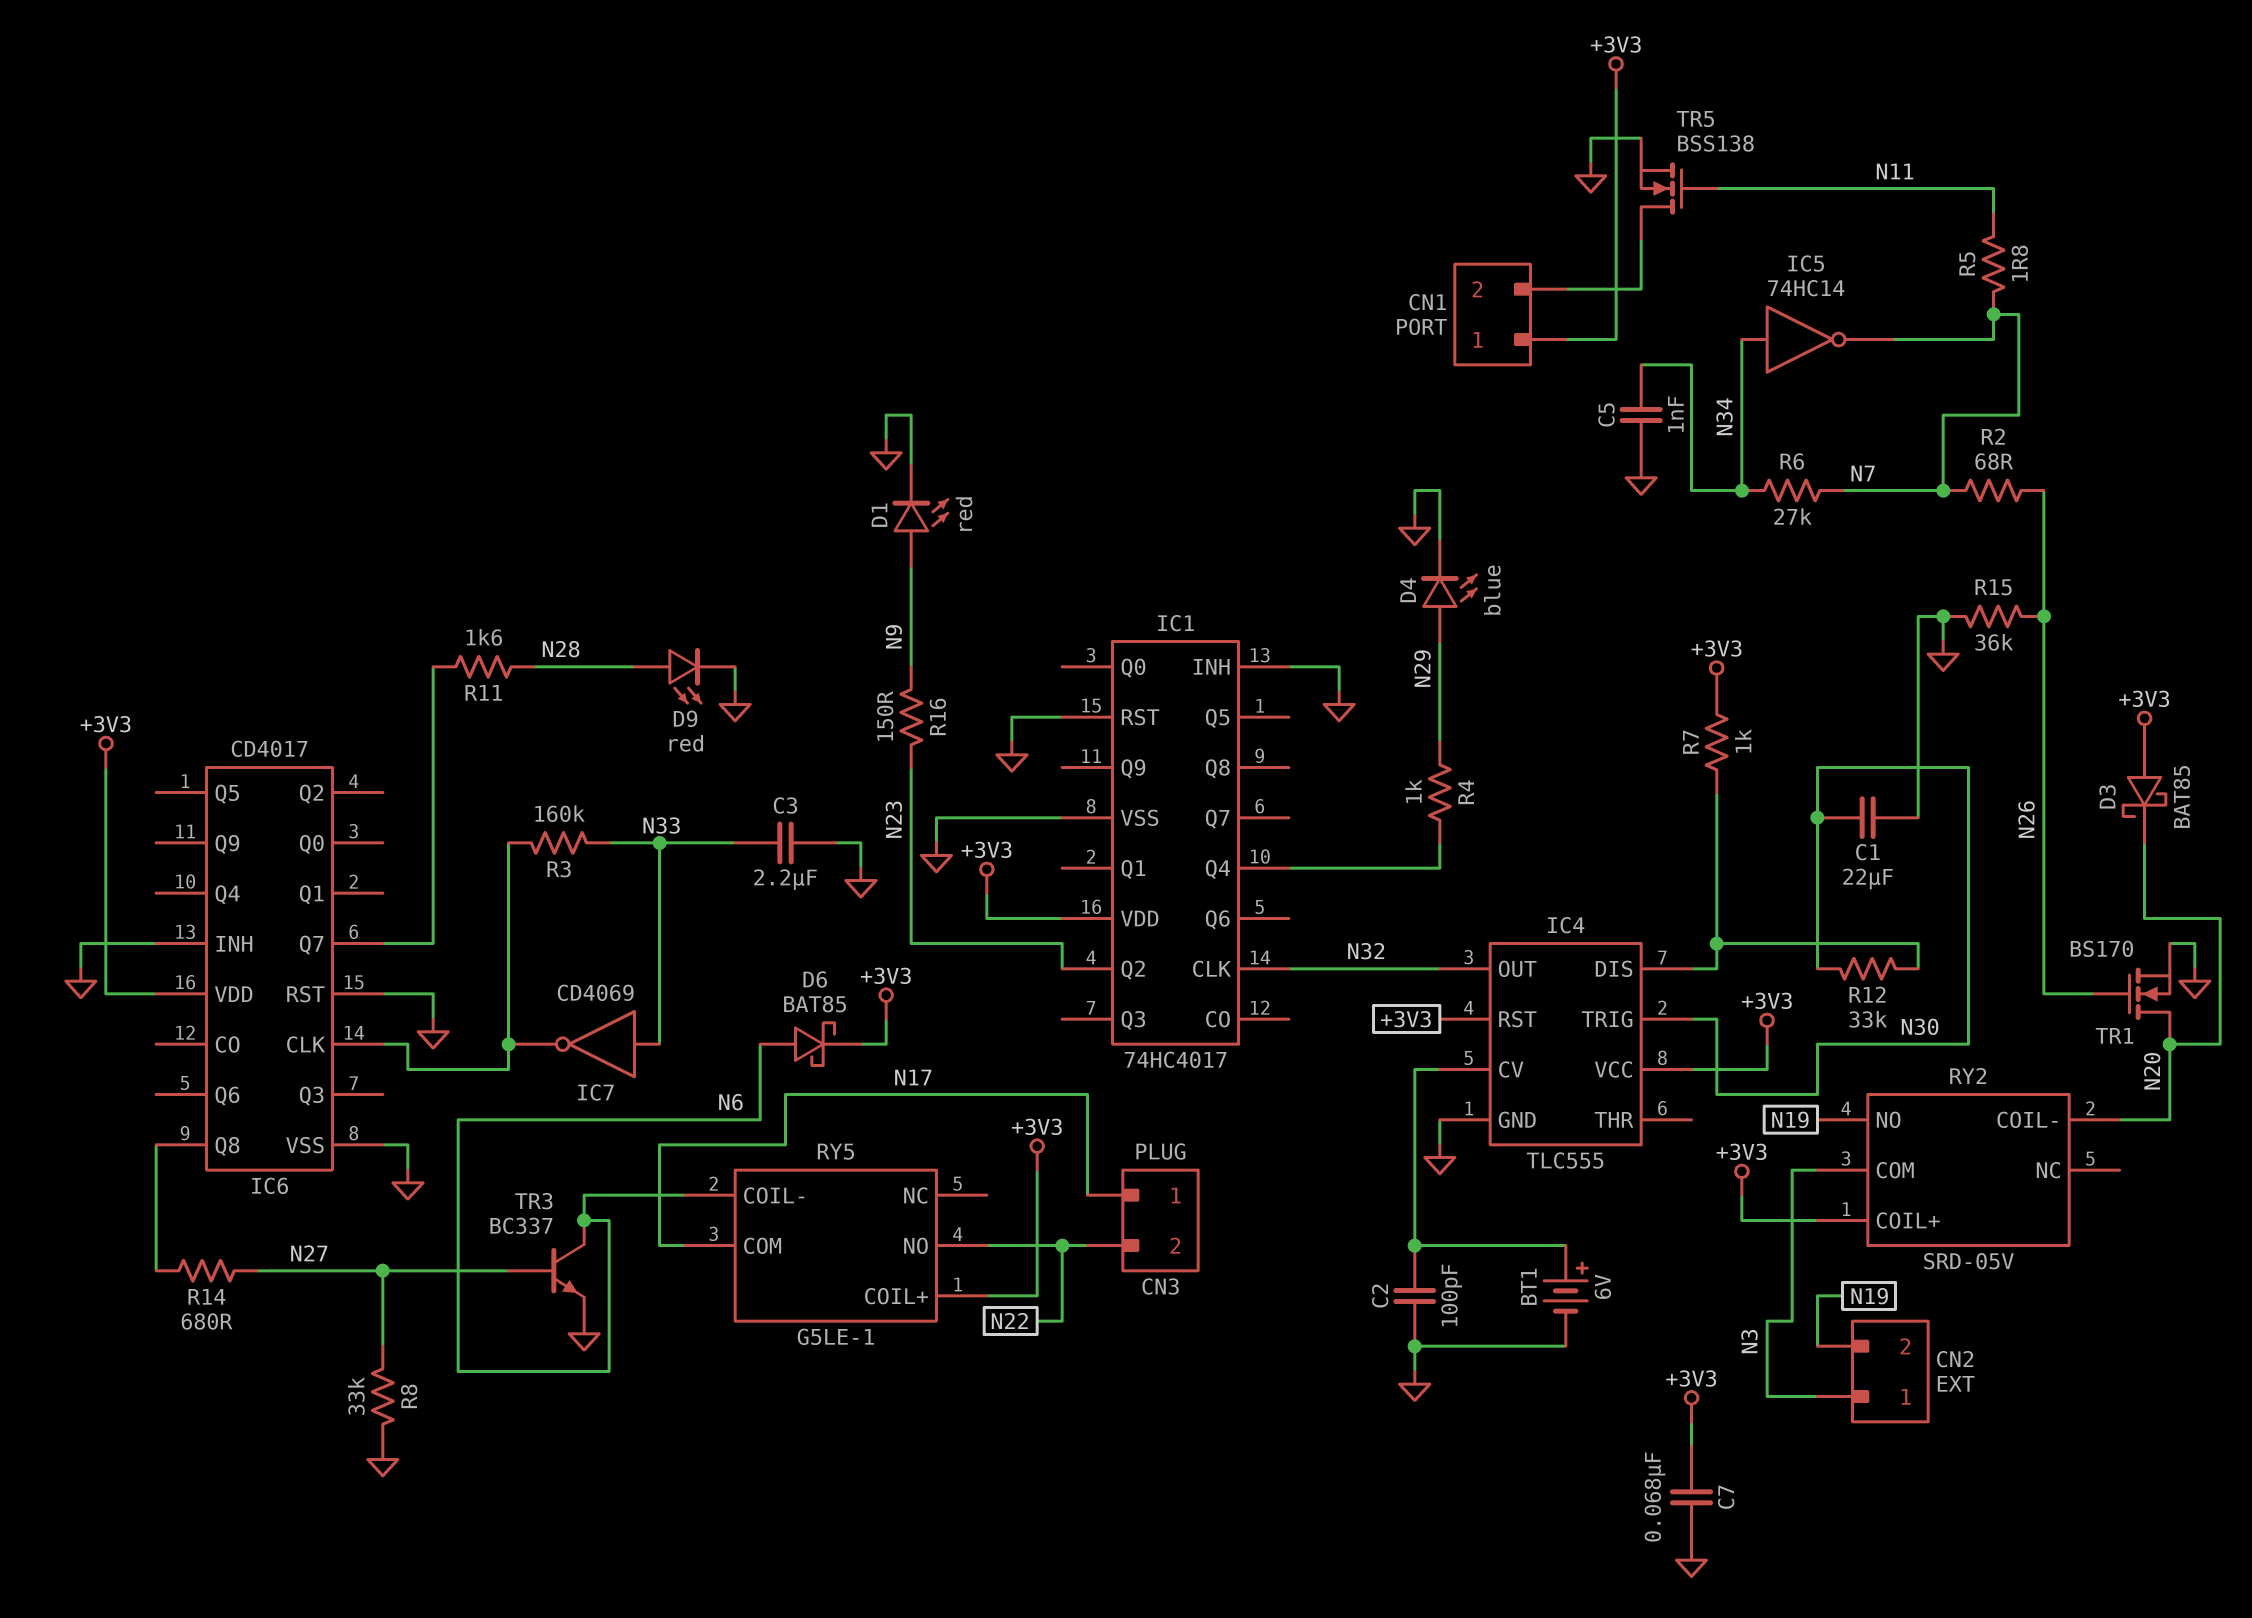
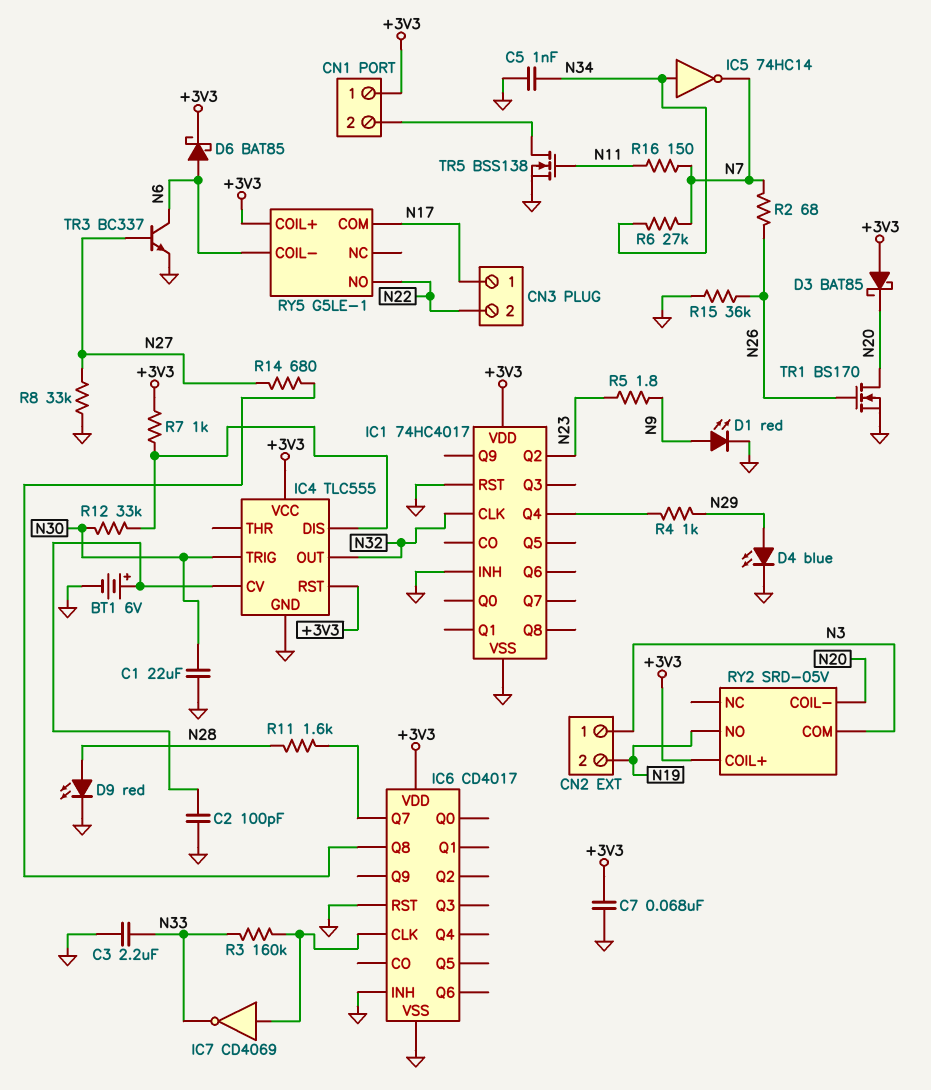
IC7: NOT CD4069 (in N33, out IC6/CLK) -> NOT CD4069 (in IC6/CLK, out N33)
R5: 1.8 (N7, N11) -> 1.8 (N9, N23)
R16: 150 (N9, N23) -> 150 (N7, N11)

